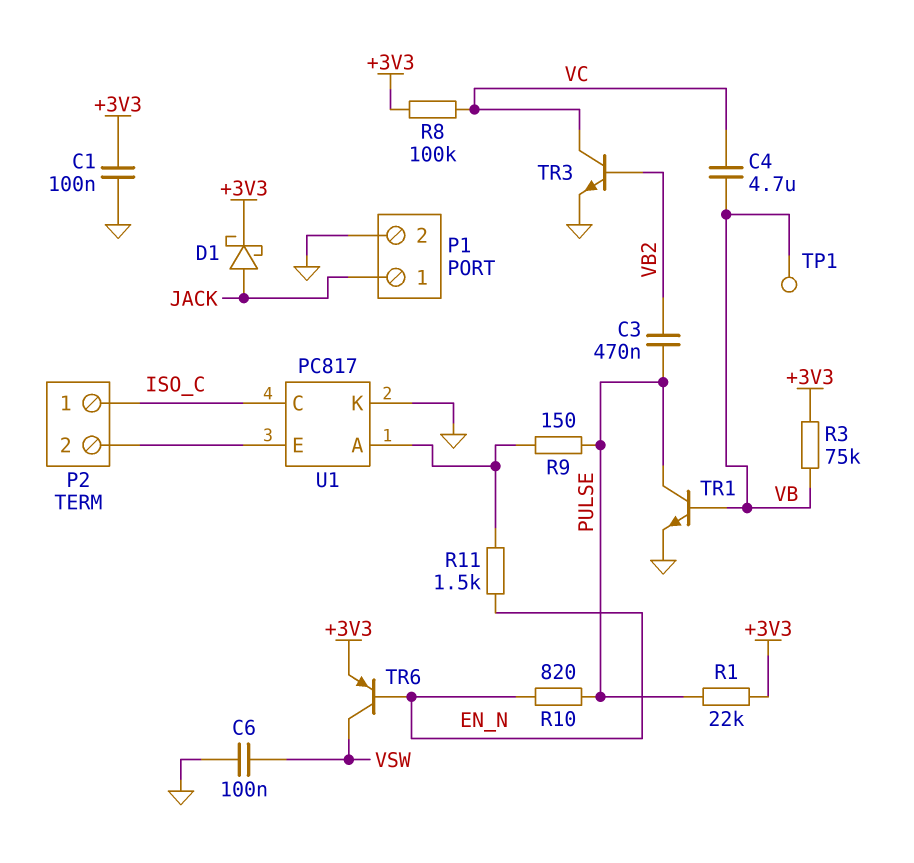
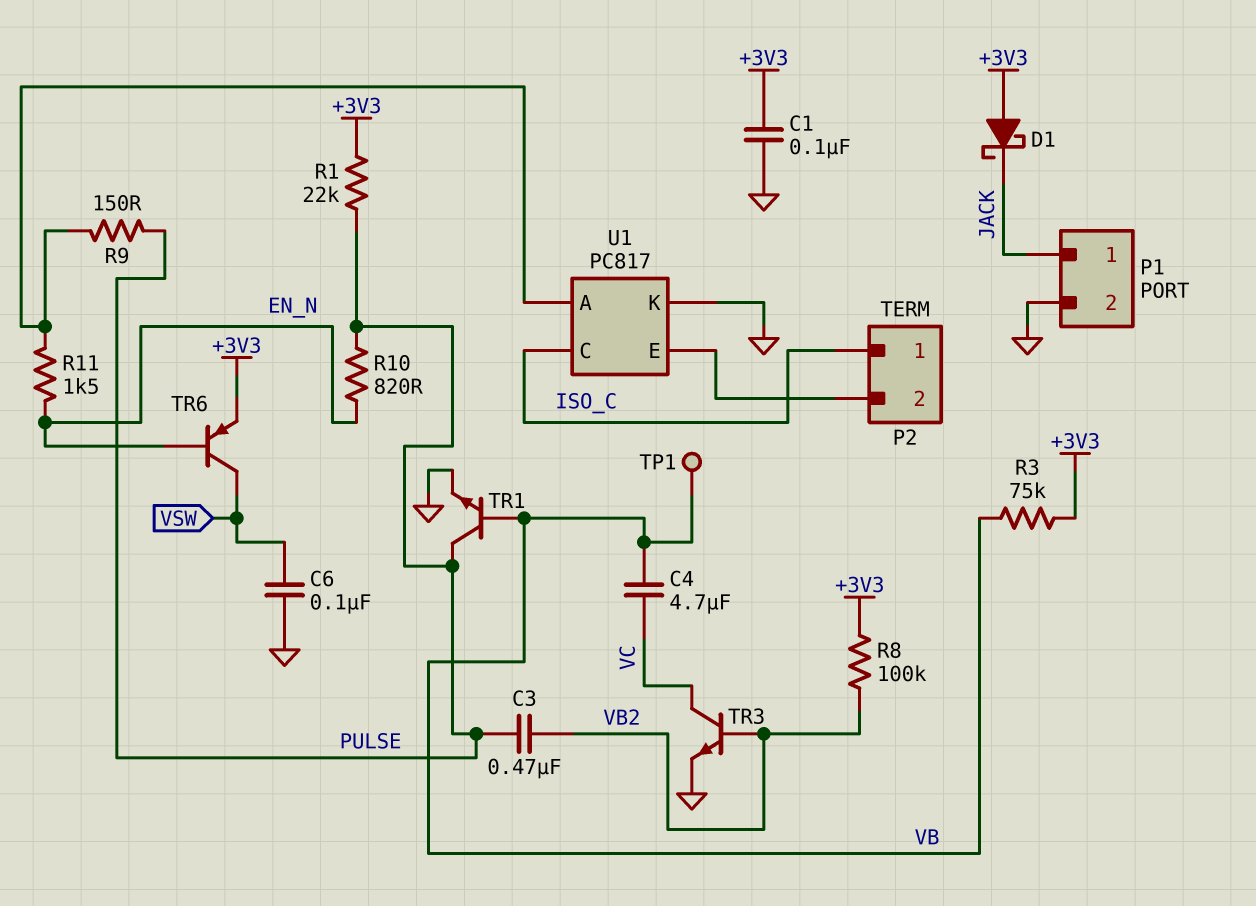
D1: schottky (A JACK, K +3V3) -> schottky (A +3V3, K JACK)
R8: 100k (+3V3, VC) -> 100k (+3V3, VB2)

